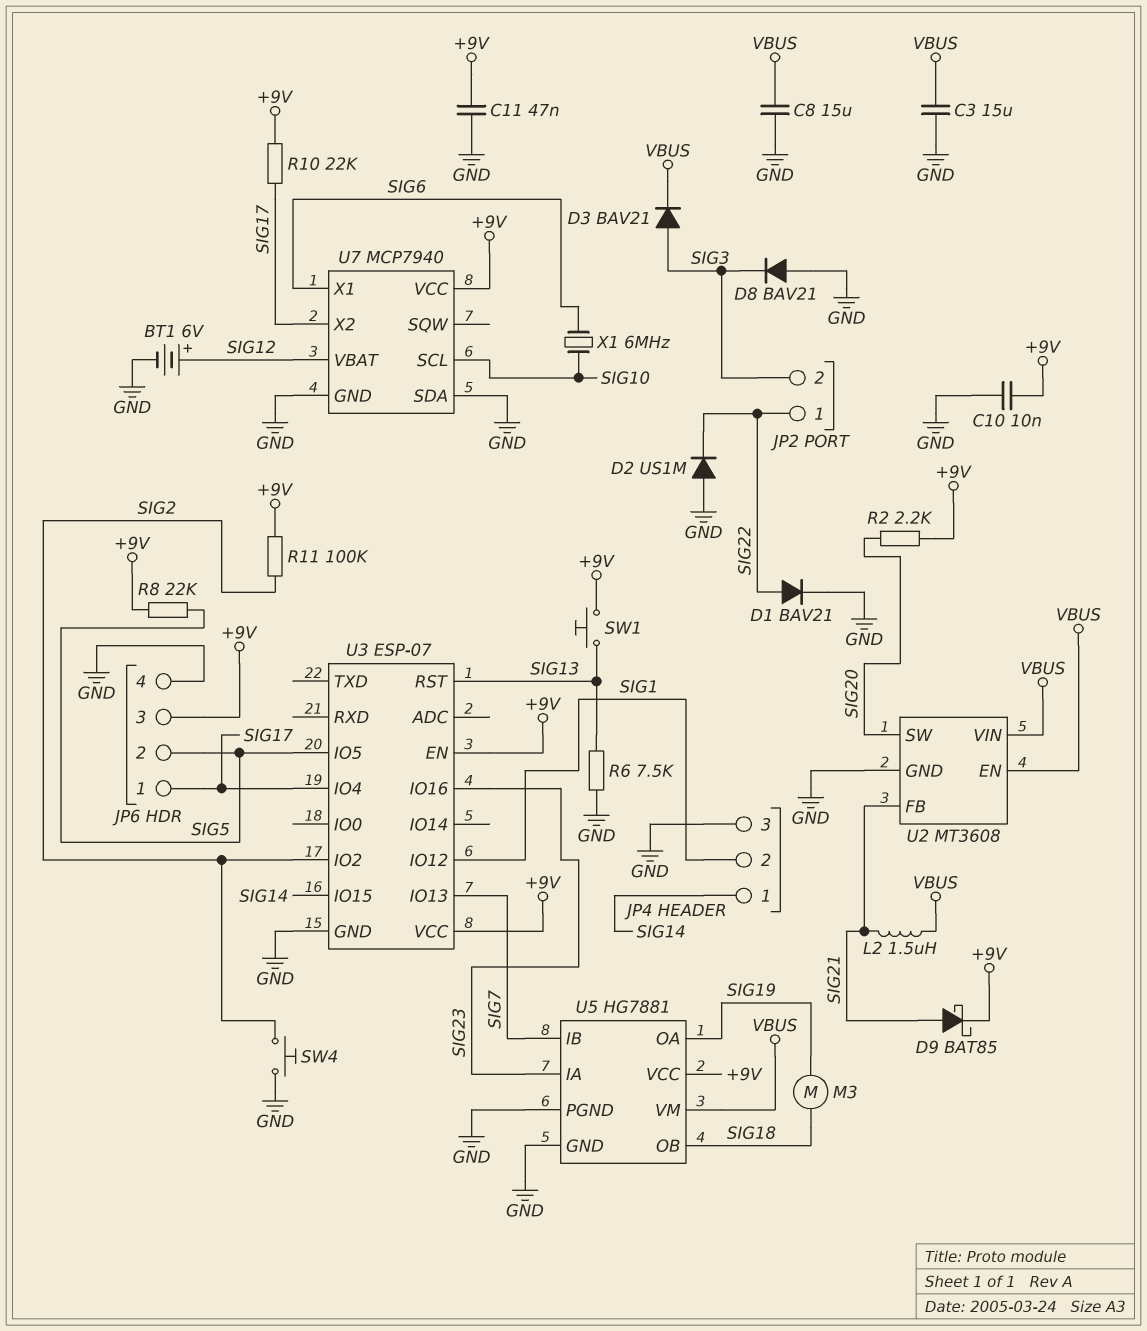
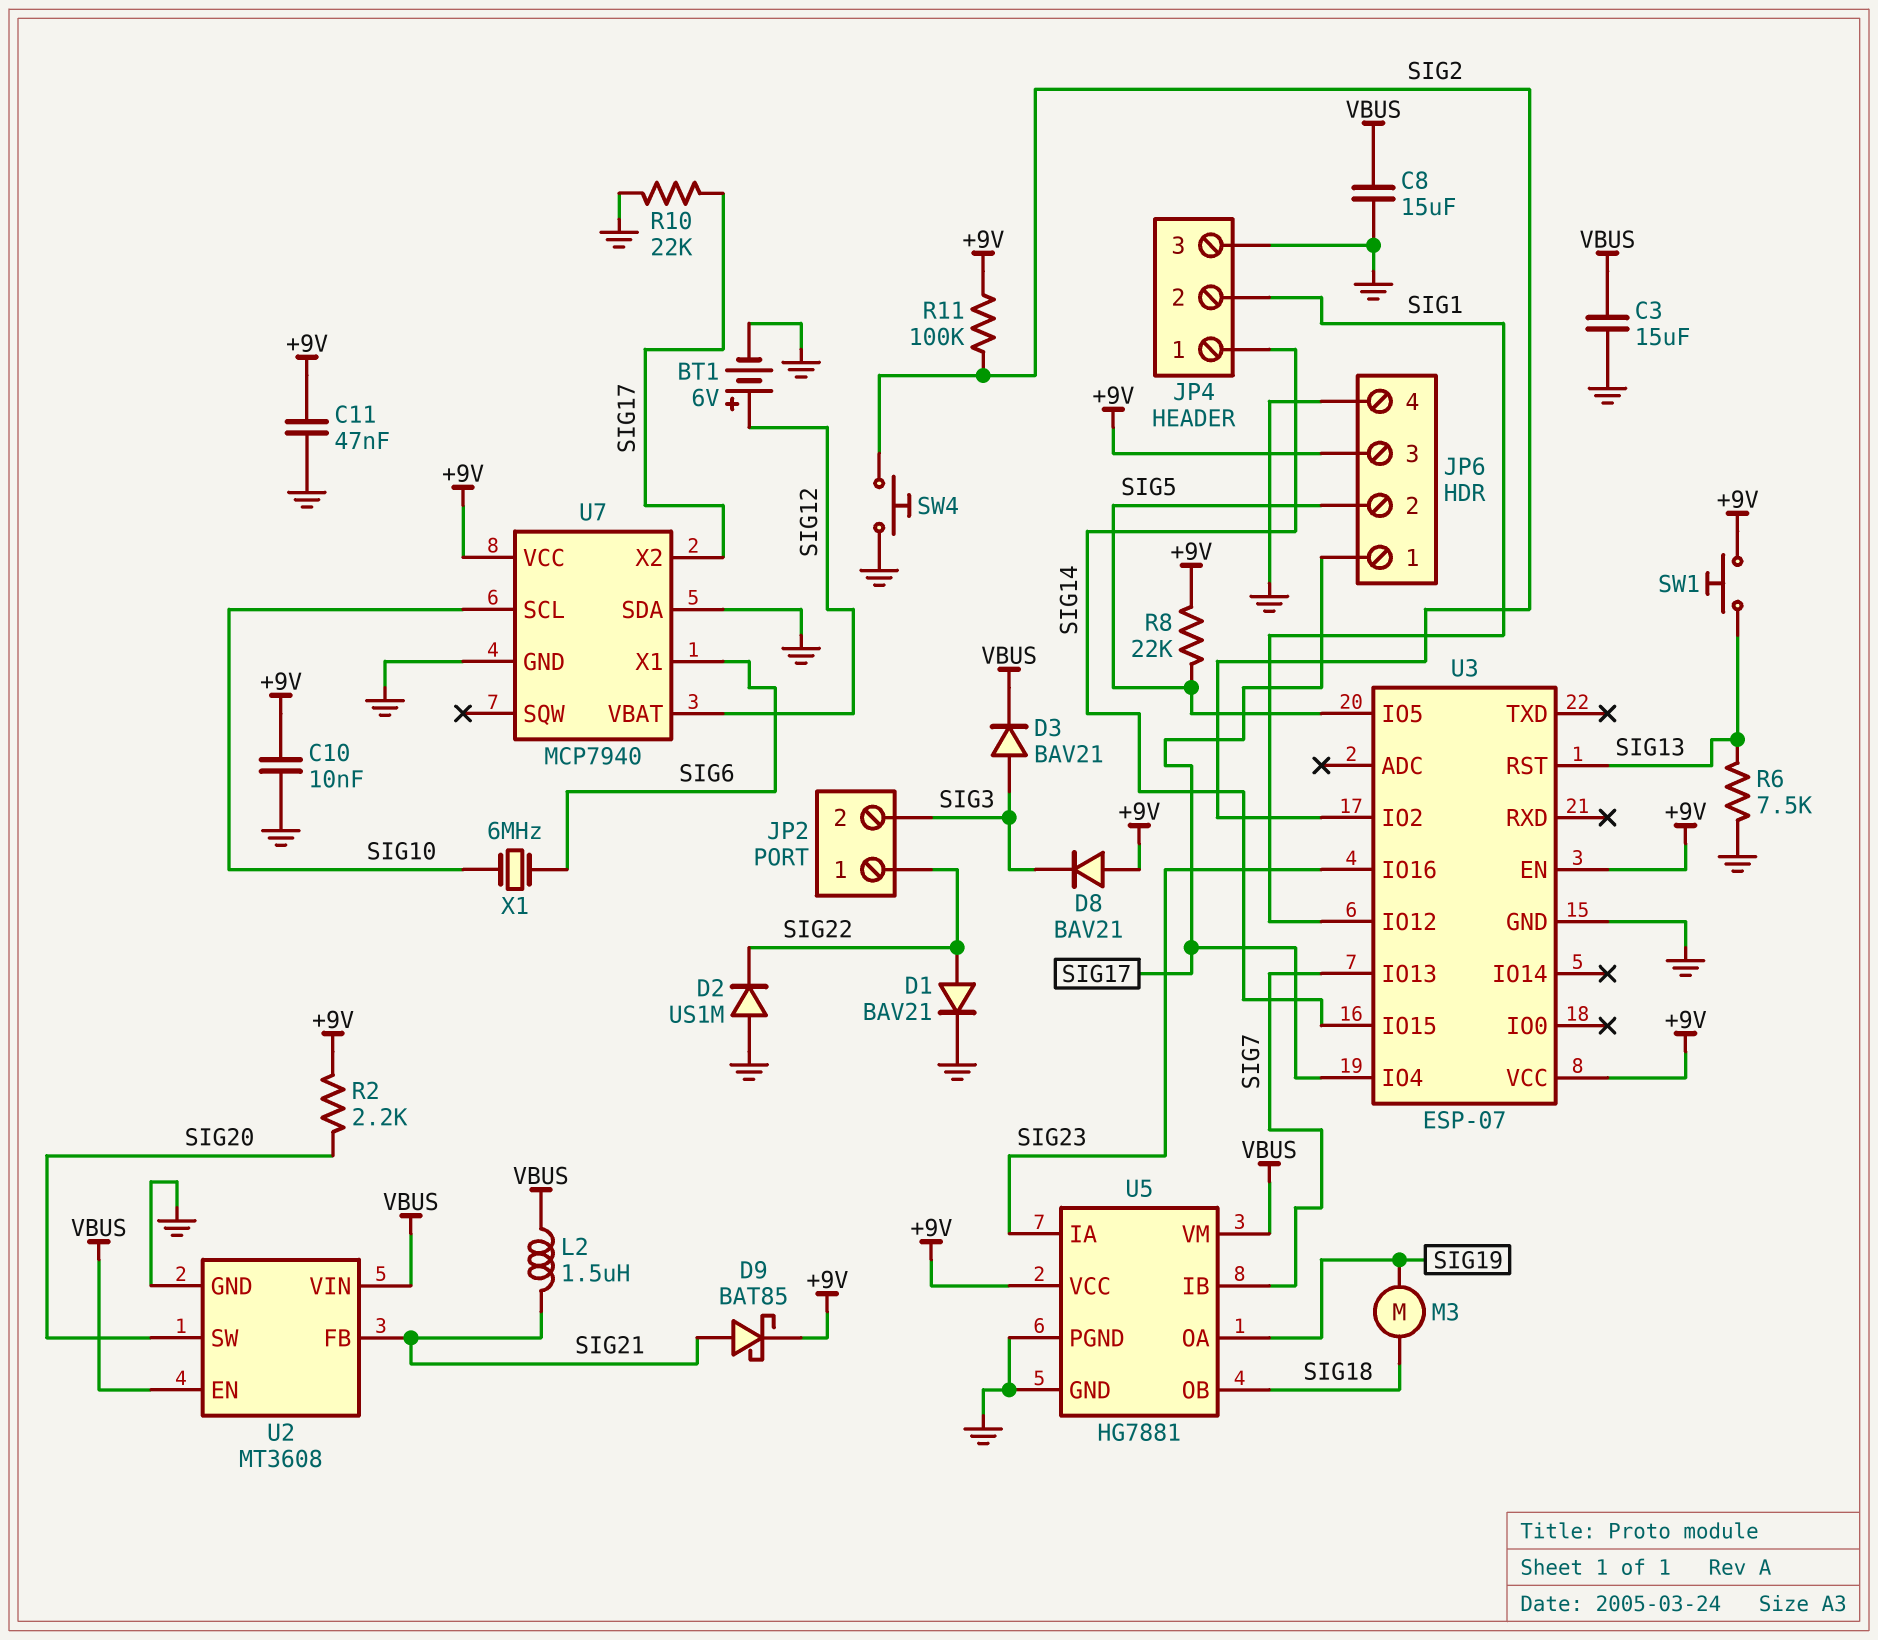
D8: diode BAV21 (A GND, K SIG3) -> diode BAV21 (A +9V, K SIG3)
R10: 22k (+9V, SIG17) -> 22k (GND, SIG17)

